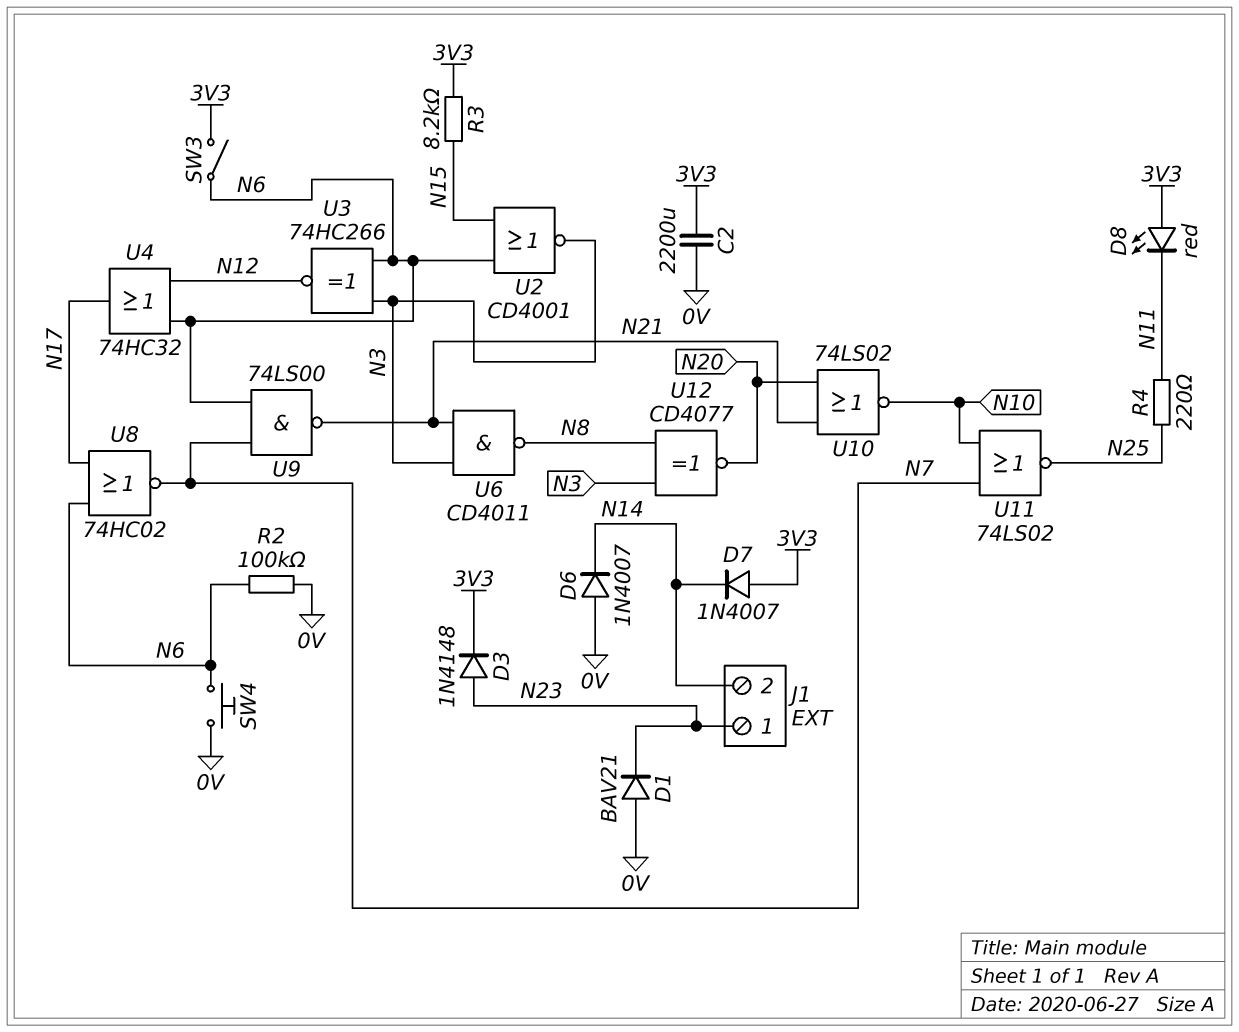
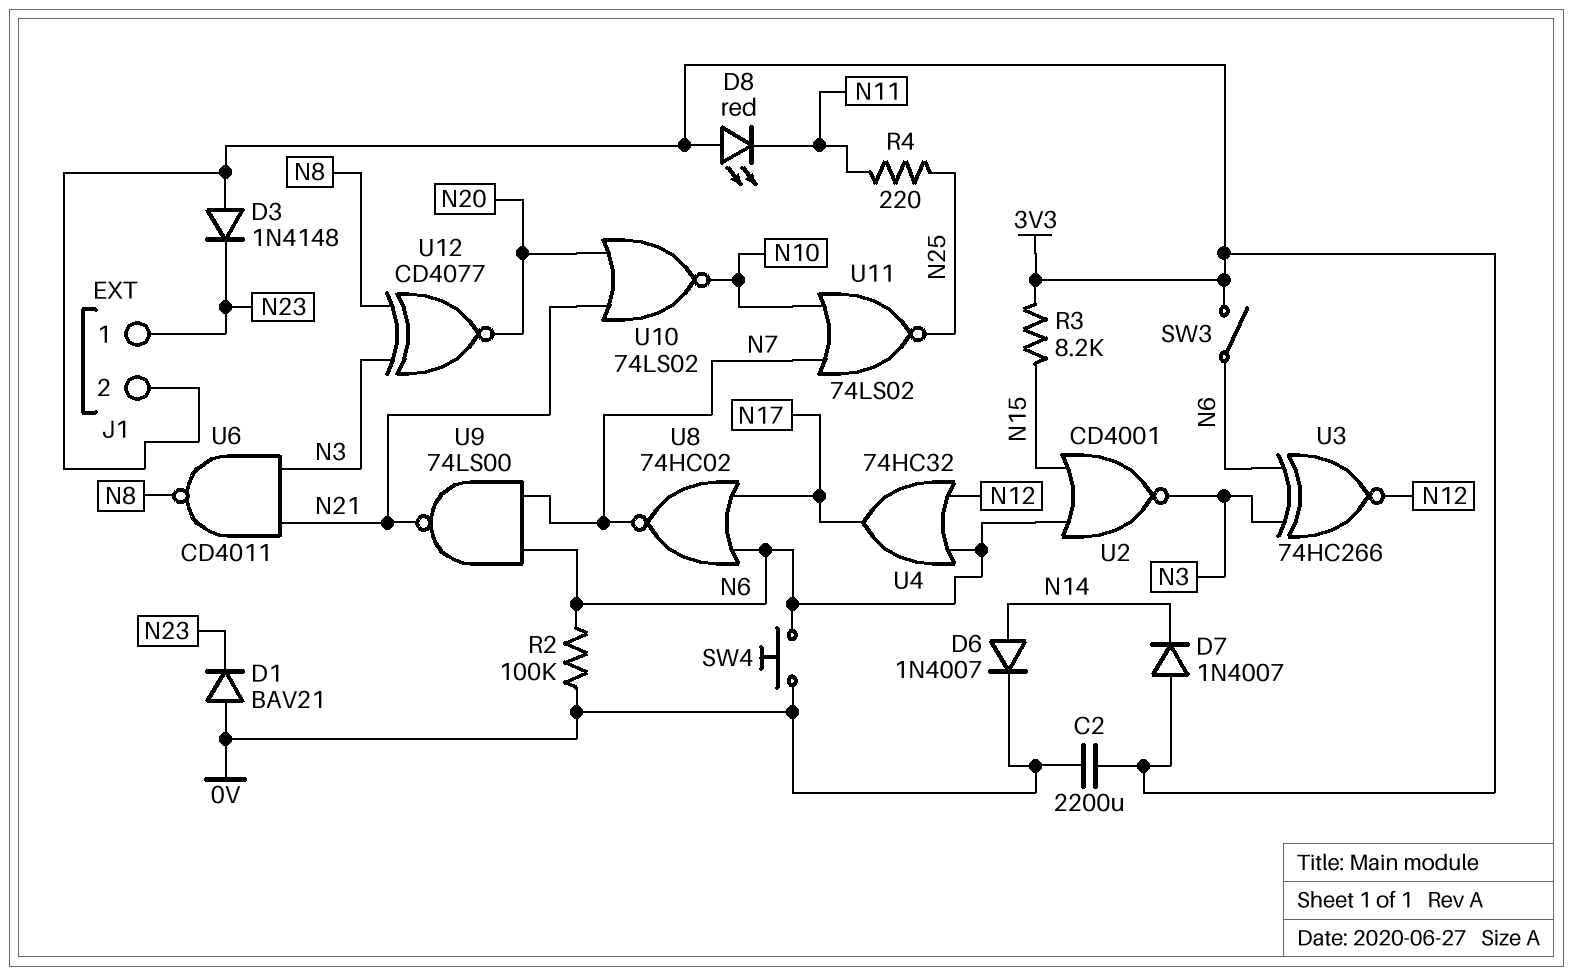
D3: diode 1N4148 (A N23, K 3V3) -> diode 1N4148 (A 3V3, K N23)
D6: diode 1N4007 (A 0V, K N14) -> diode 1N4007 (A N14, K 0V)
J1 pin 2: N14 -> 3V3

